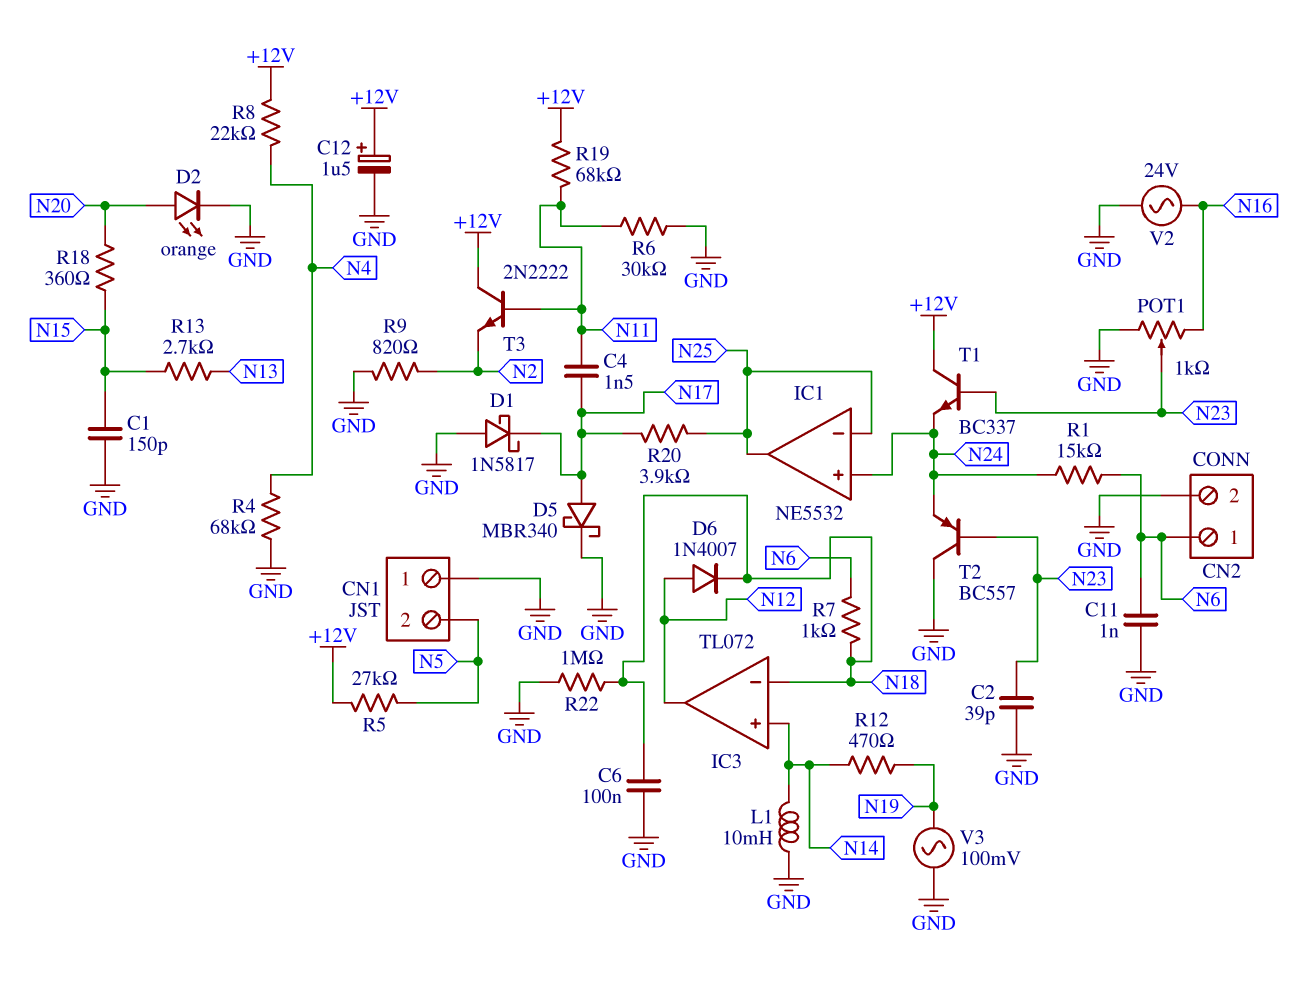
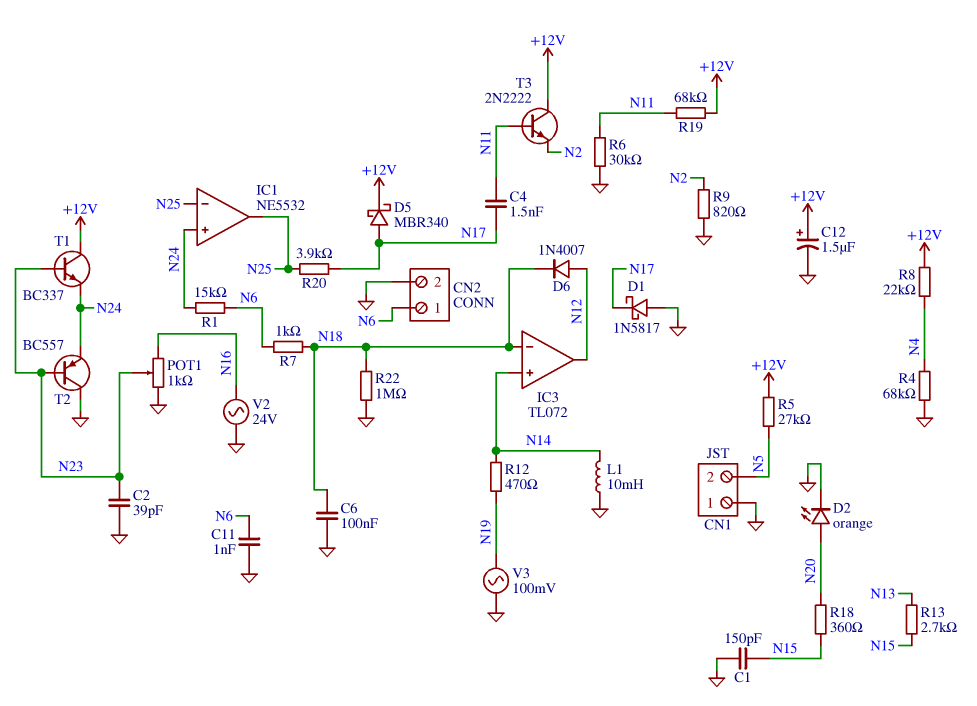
D5: schottky MBR340 (A N17, K GND) -> schottky MBR340 (A N17, K +12V)

